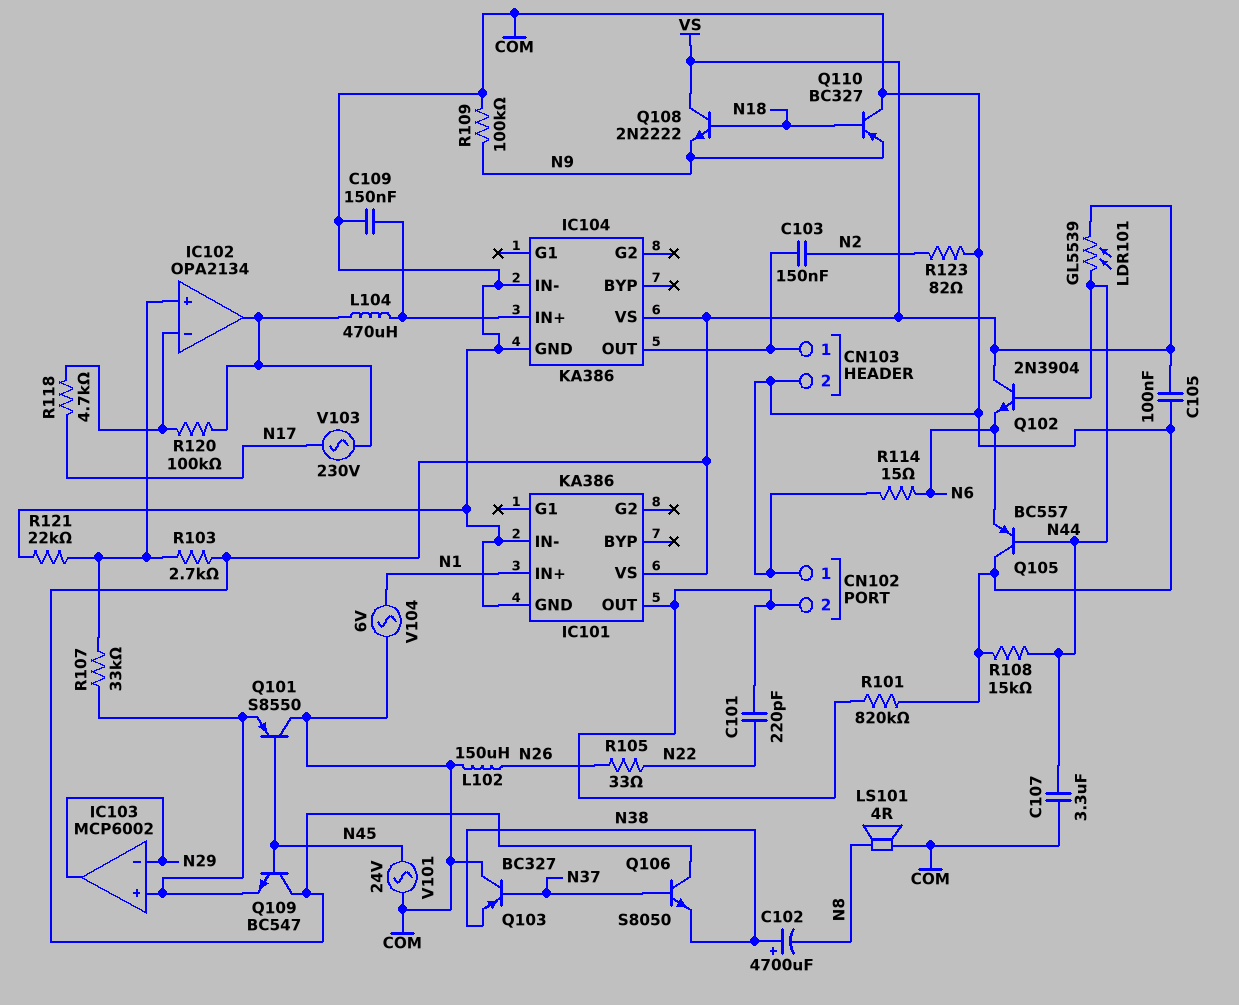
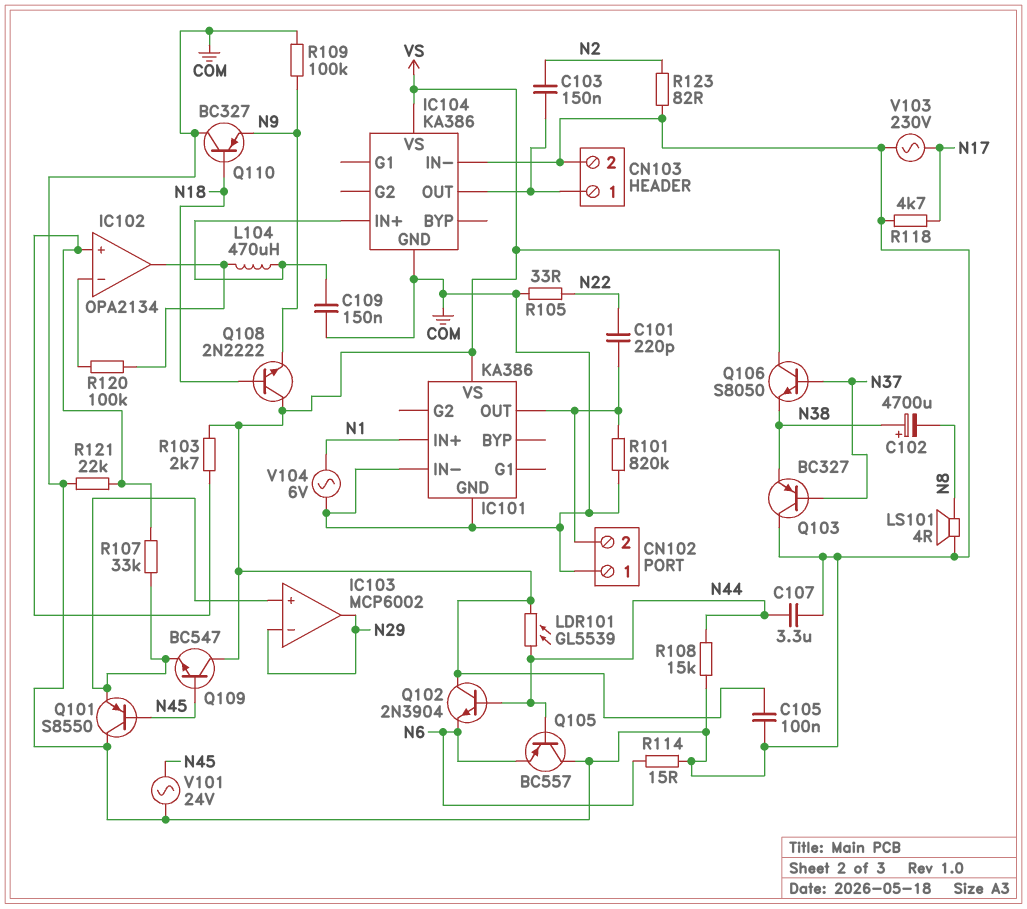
L102: 150uH (COM, N26) -> none
R105: 33 (N22, N26) -> 33 (COM, N22)
R118: 4.7k (IC102/in-, N17) -> 4.7k (COM, N17)
V103: AC 230V (IC102/out, N17) -> AC 230V (COM, N17)

